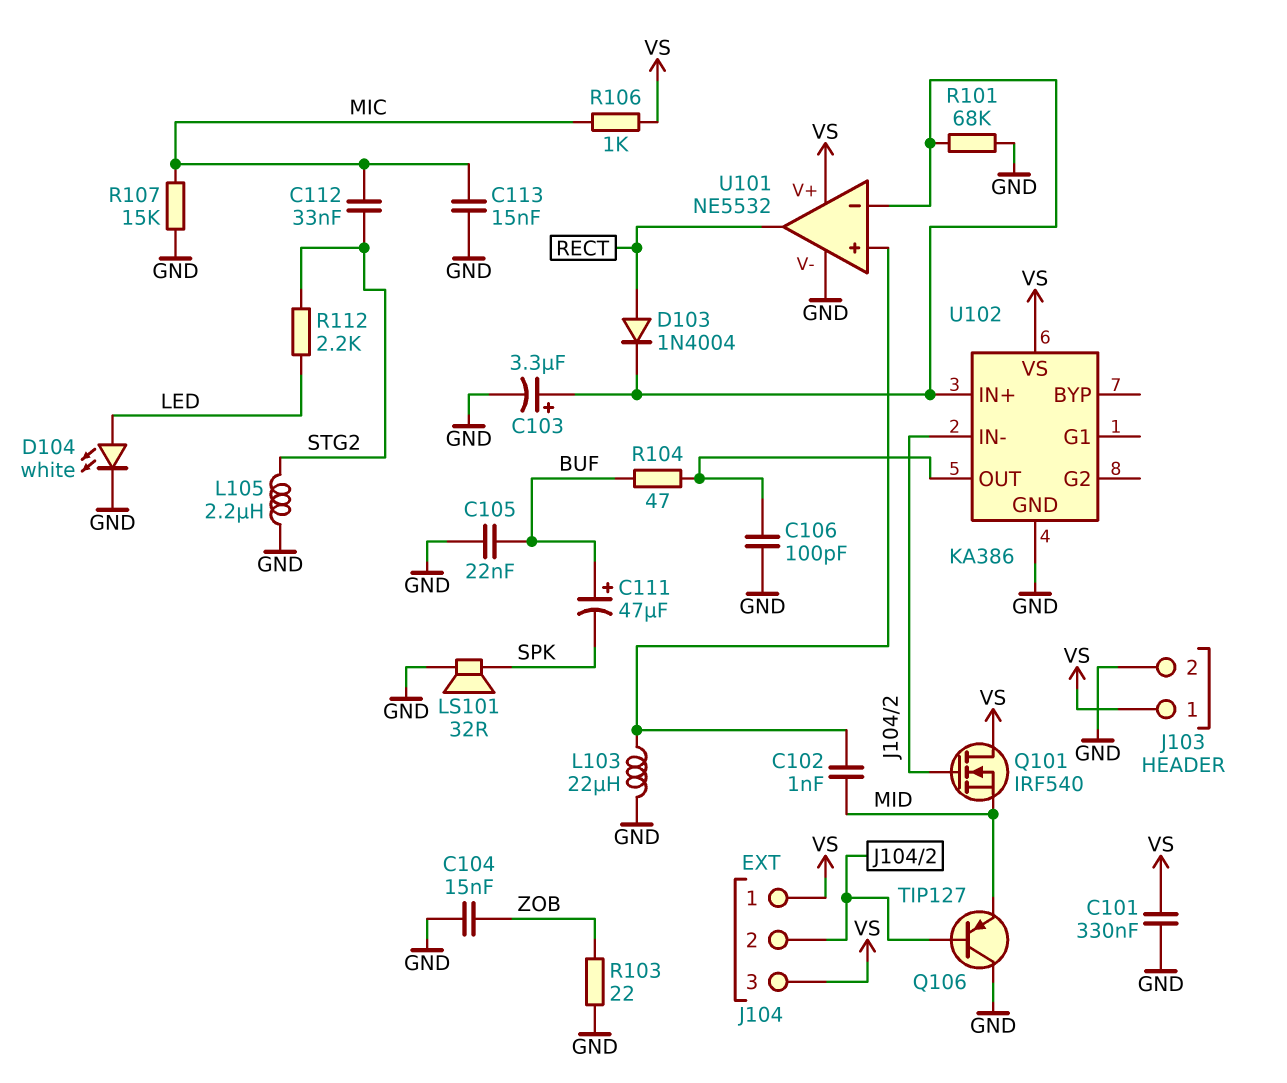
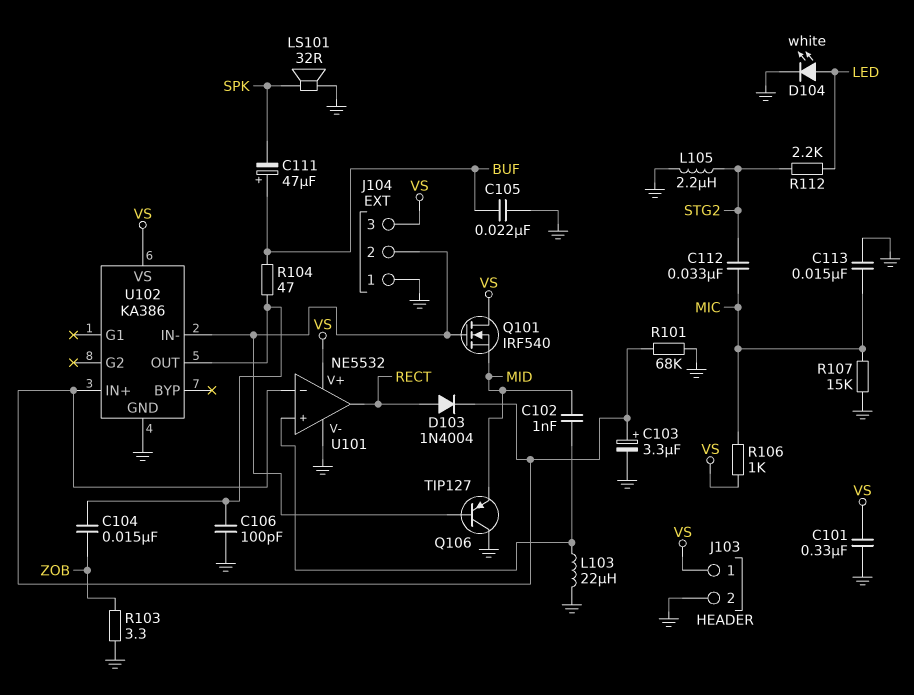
C104: 15nF (GND, ZOB) -> 15nF (U102/OUT, ZOB)
J104 pin 1: VS -> GND
R103: 22 (GND, ZOB) -> 3.3 (GND, ZOB)

